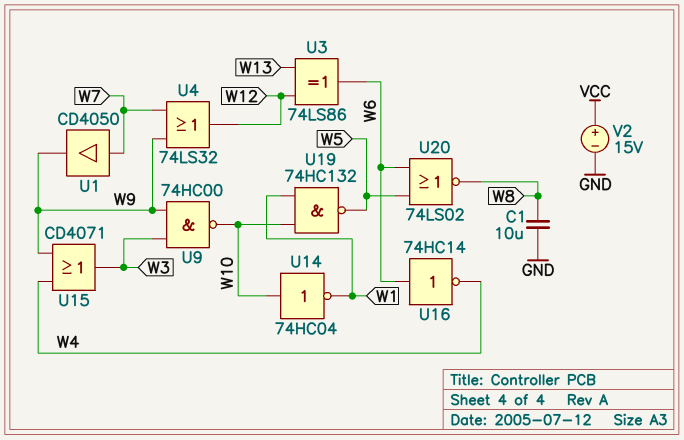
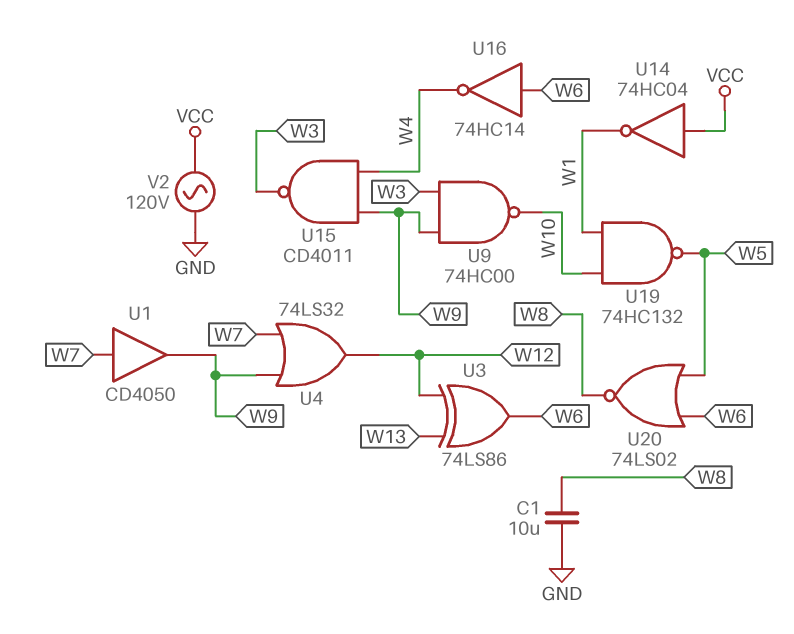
U14: NOT 74HC04 (in W10, out W1) -> NOT 74HC04 (in VCC, out W1)
U15: OR CD4071 (in W4, in W9, out W3) -> NAND CD4011 (in W4, in W9, out W3)
V2: 15V (plus VCC, minus GND) -> AC 120V (GND, VCC)

